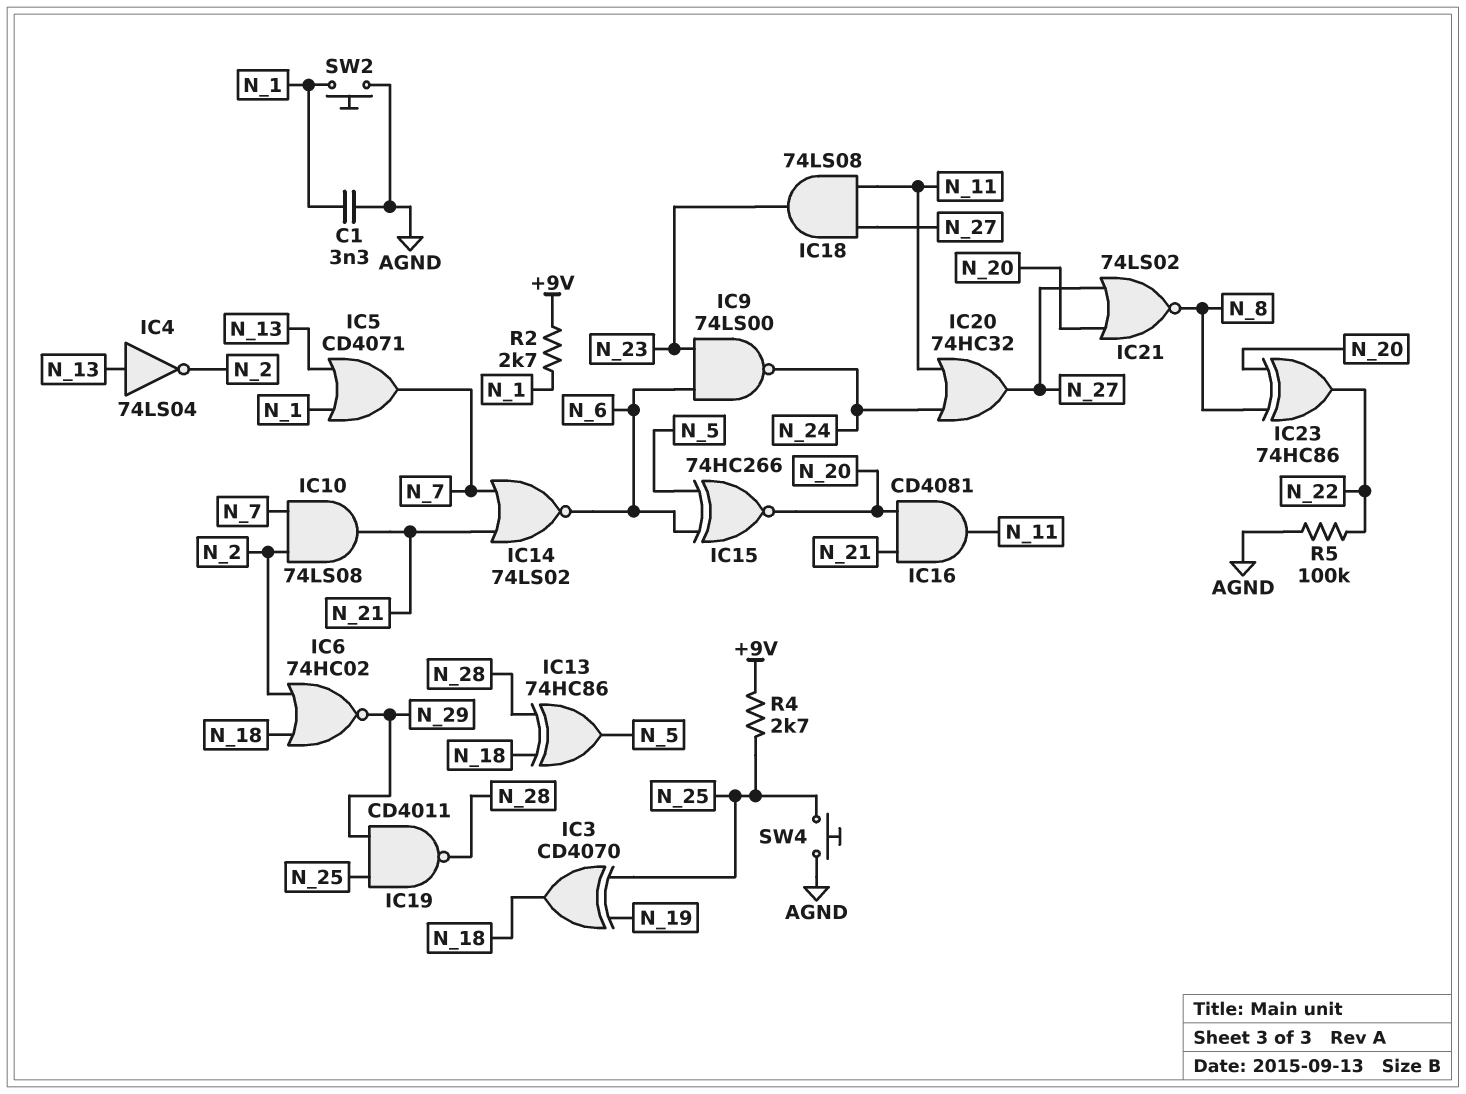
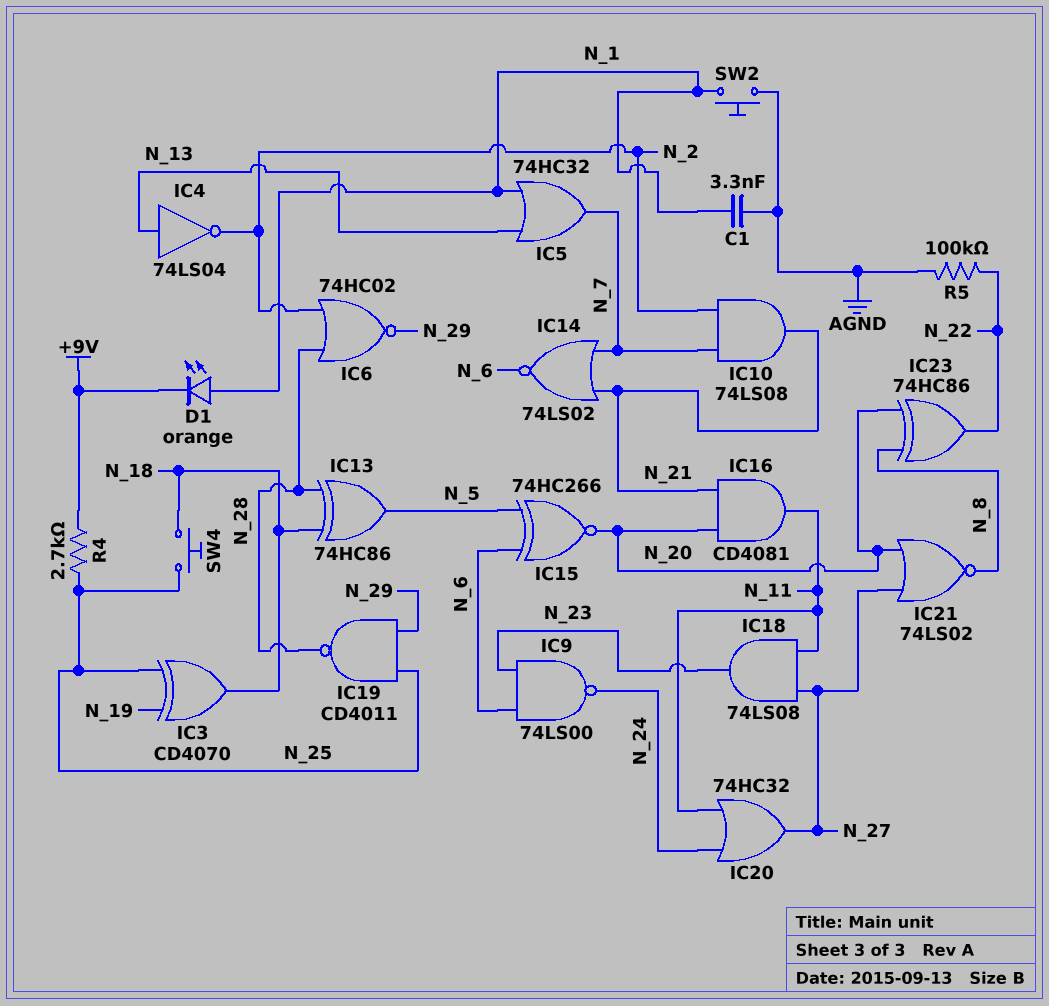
D1: none -> LED orange (A N_1, K +9V)
IC5: OR CD4071 (in N_1, in N_13, out N_7) -> OR 74HC32 (in N_1, in N_13, out N_7)
IC6: NOR 74HC02 (in N_2, in N_18, out N_29) -> NOR 74HC02 (in N_2, in N_28, out N_29)
R2: 2.7k (+9V, N_1) -> none
SW4: button (AGND, N_25) -> button (N_18, N_25)

